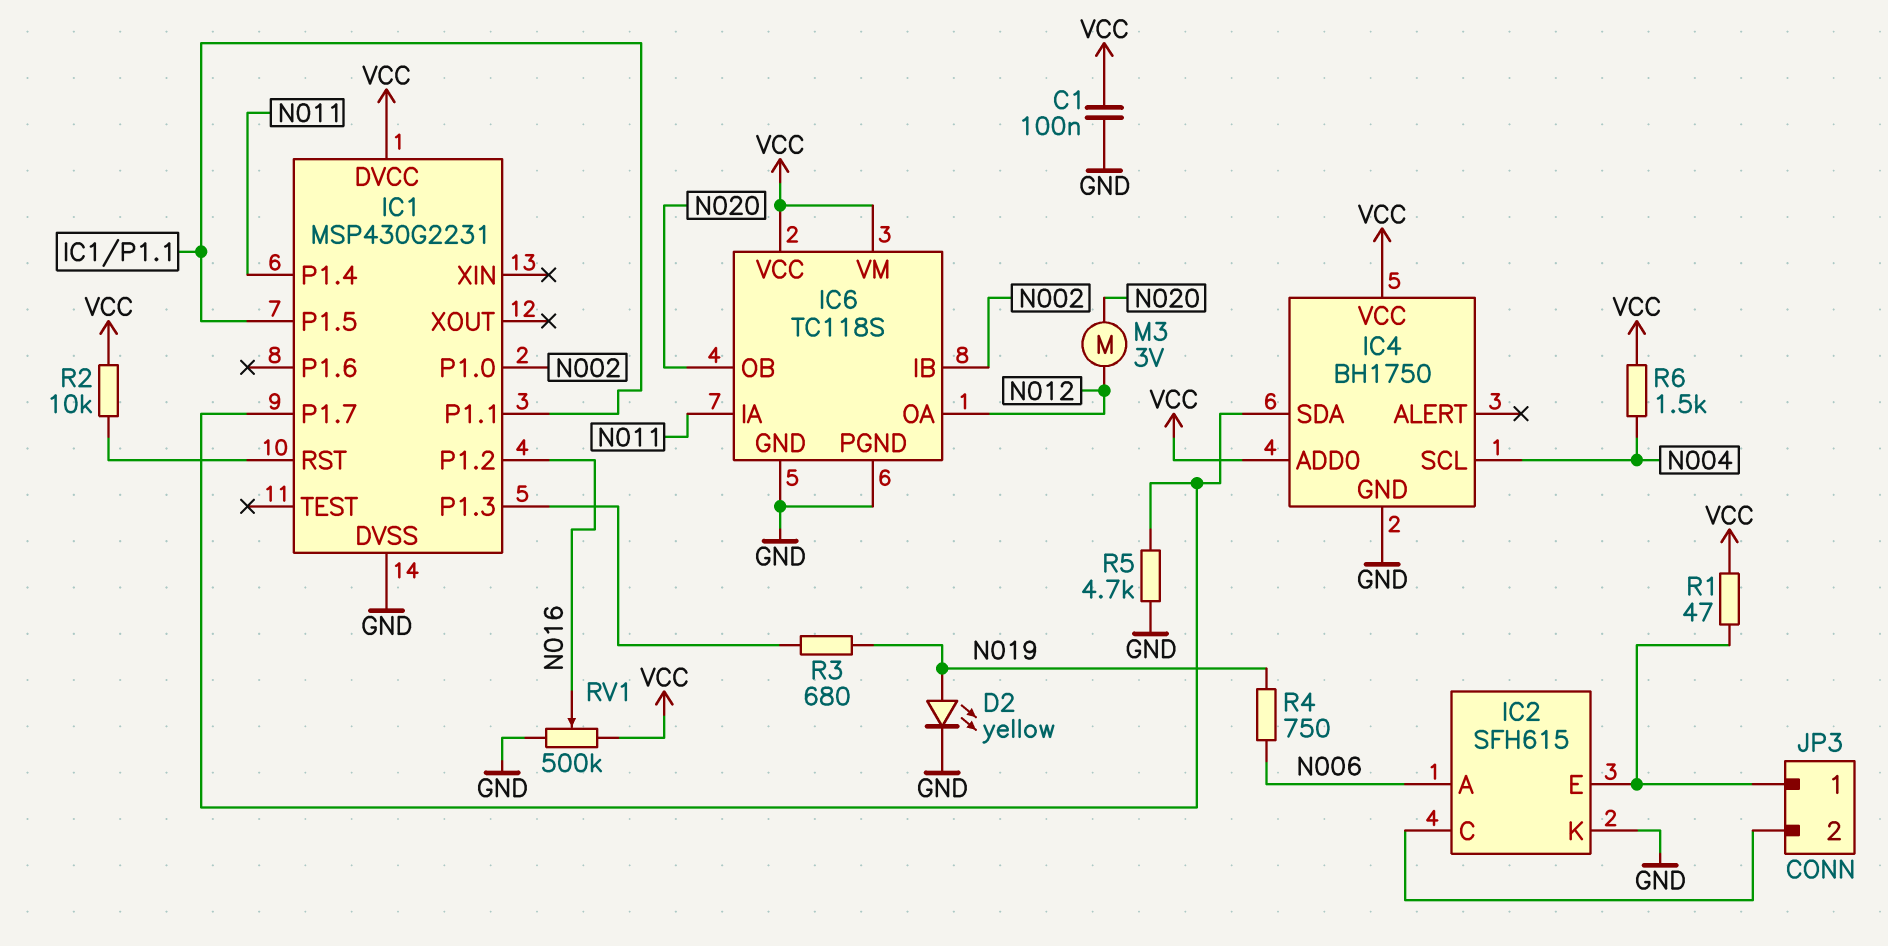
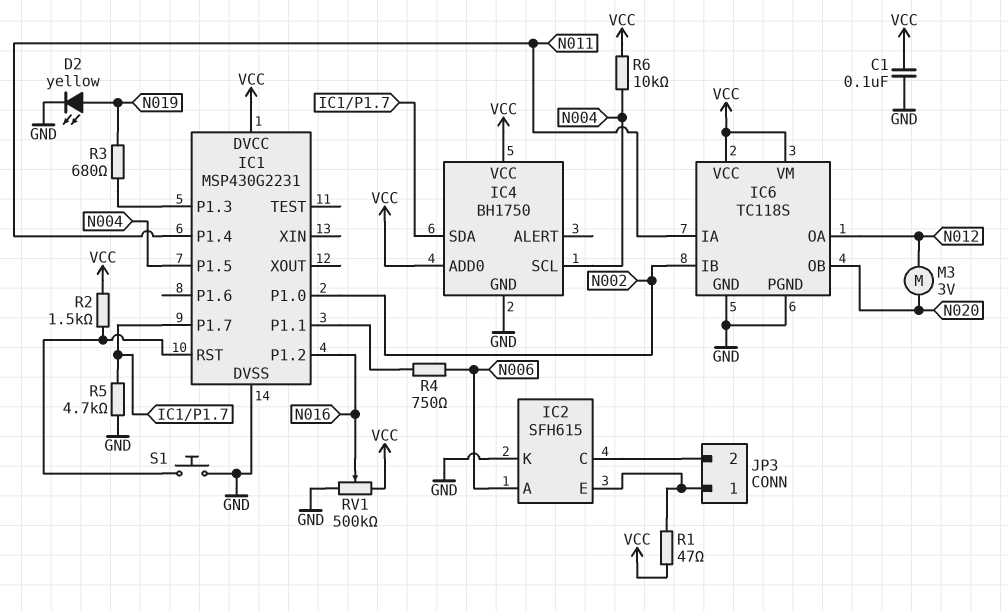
IC1 pin P1.5: IC1/P1.1 -> N004
R2: 10k (IC1/RST, VCC) -> 1.5k (IC1/RST, VCC)
R4: 750 (N006, N019) -> 750 (IC1/P1.1, N006)
R6: 1.5k (N004, VCC) -> 10k (N004, VCC)
S1: none -> button (GND, IC1/RST)

